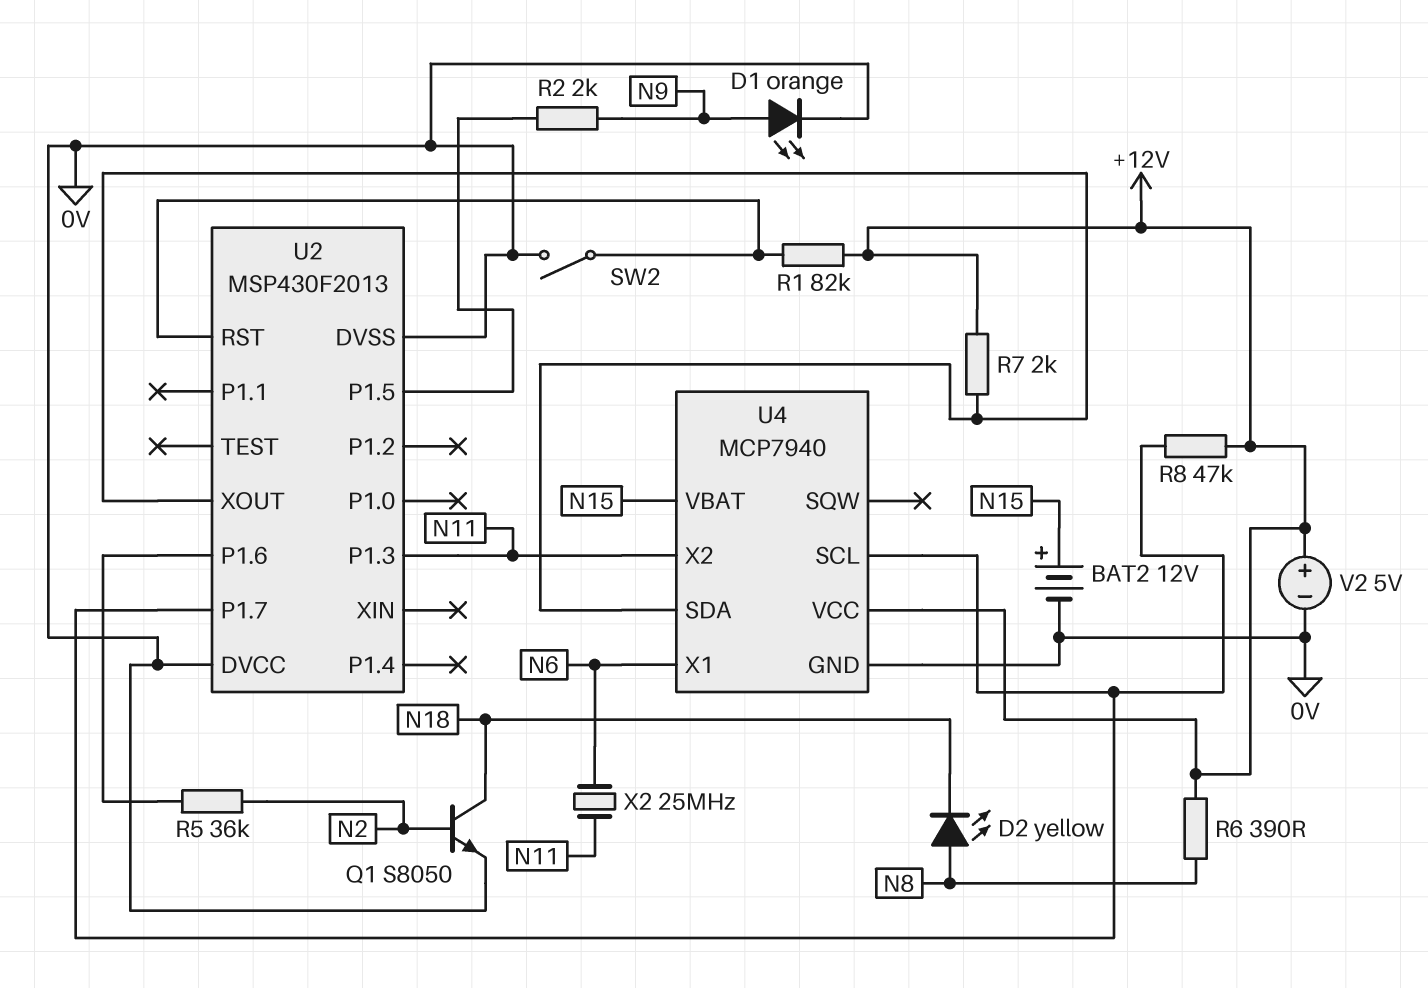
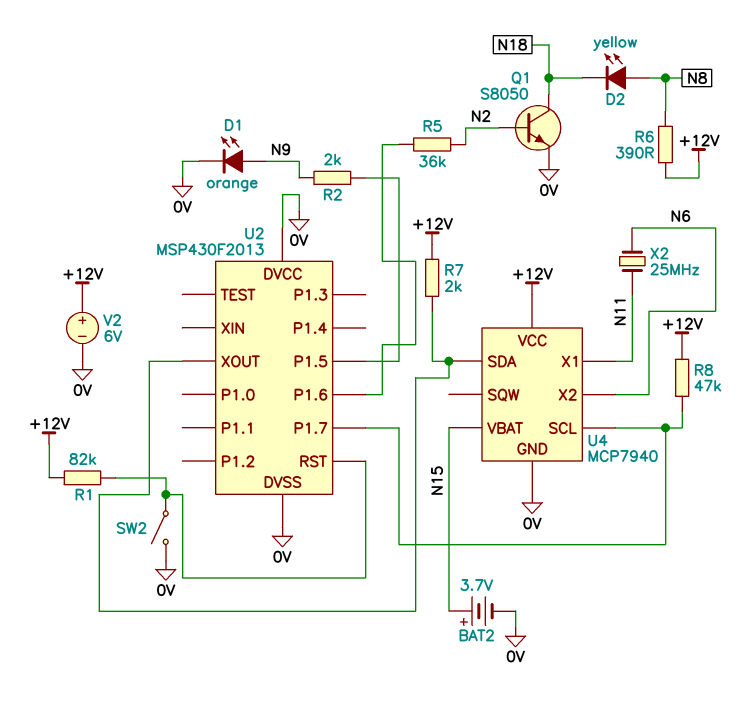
BAT2: 12V (plus N15, minus 0V) -> 3.7V (plus N15, minus 0V)
U2 pin P1.3: N11 -> none
U4 pin X1: N6 -> N11
U4 pin X2: N11 -> N6
V2: 5V (plus +12V, minus 0V) -> 6V (plus +12V, minus 0V)

